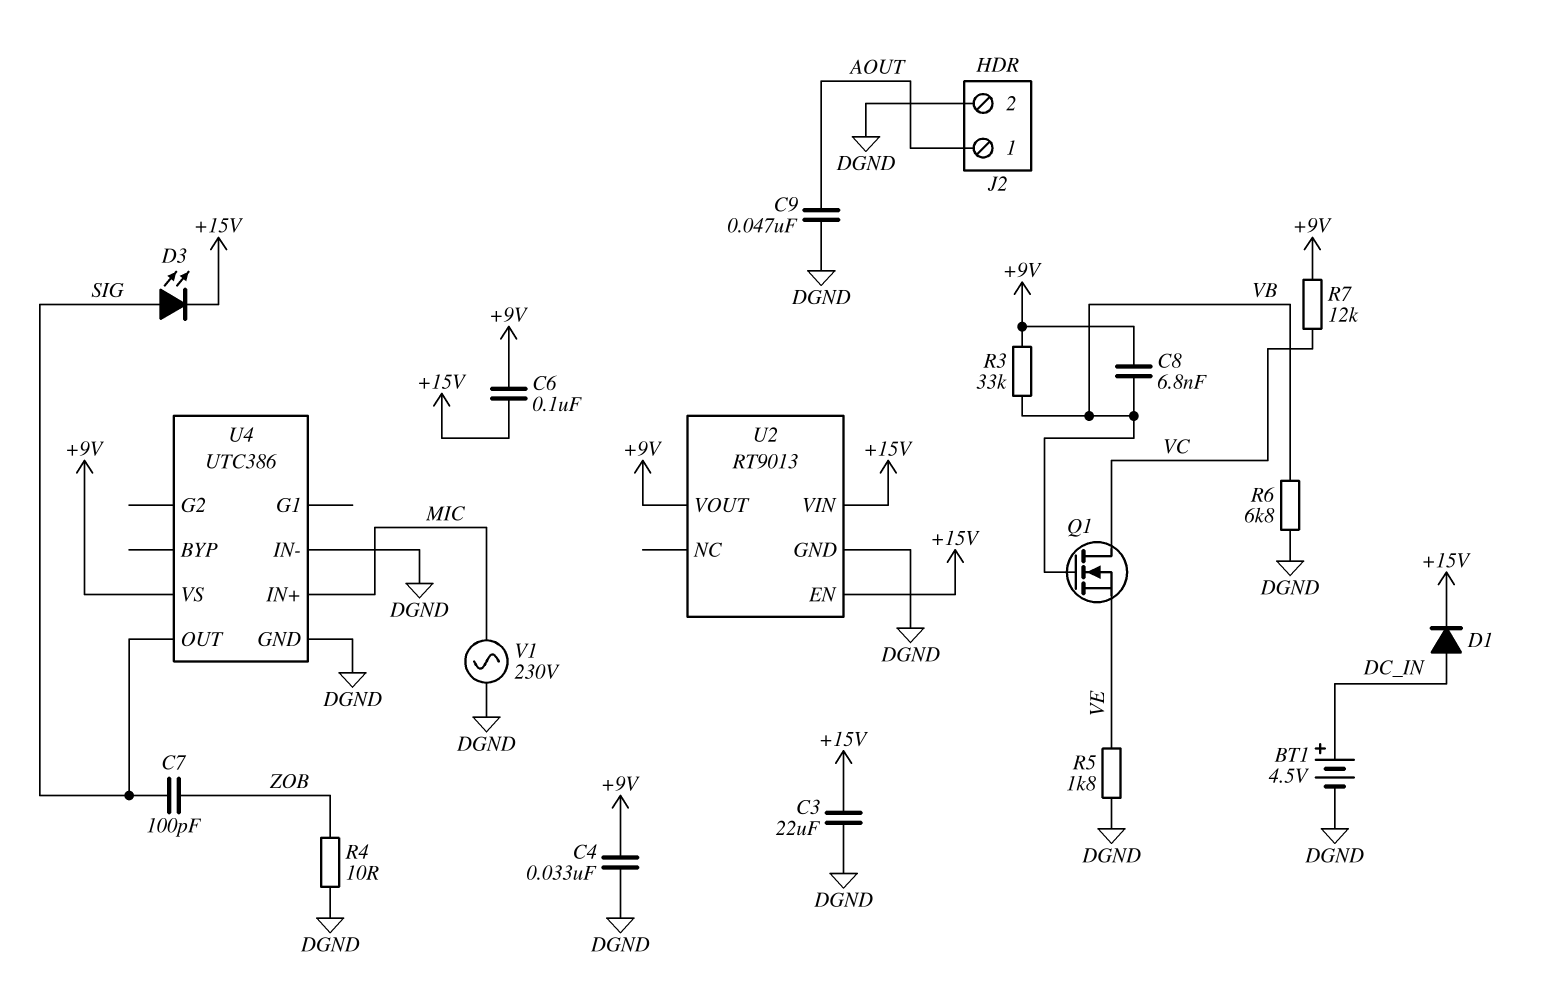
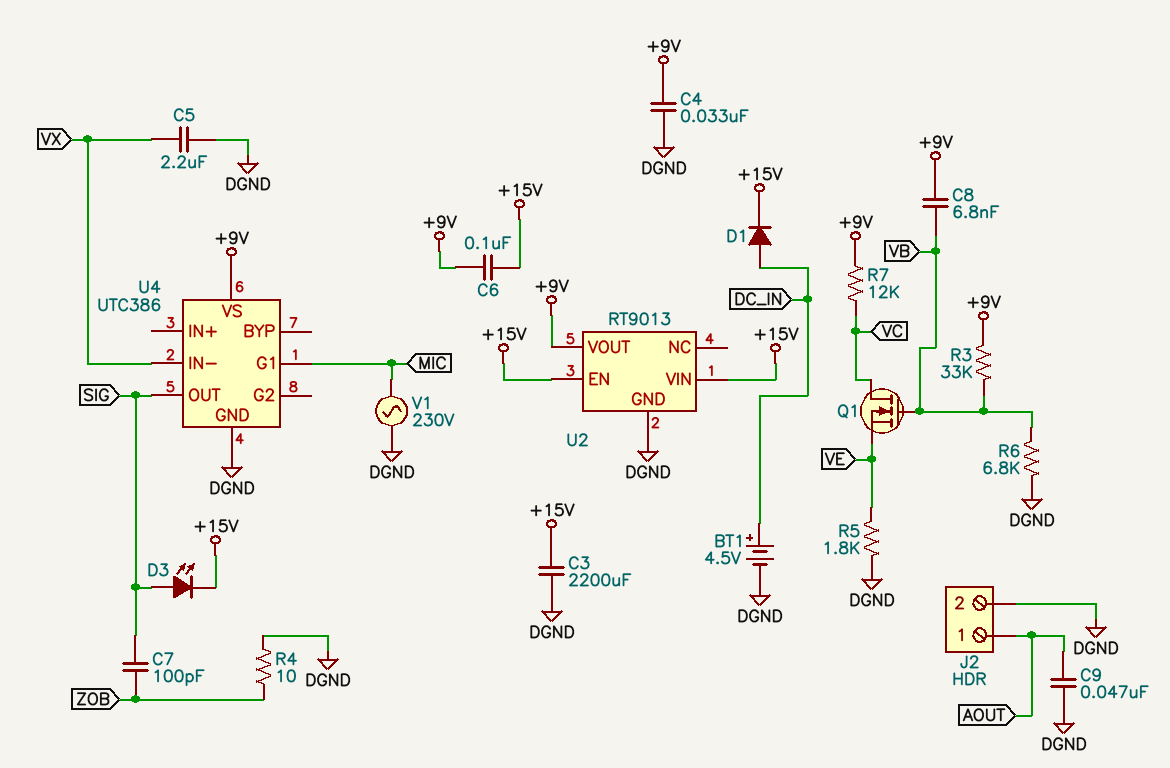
C3: 22uF (+15V, DGND) -> 2200uF (+15V, DGND)
C5: none -> 2.2uF (DGND, VX)
U4 pin G1: none -> MIC
U4 pin IN+: MIC -> none
U4 pin IN-: DGND -> VX

